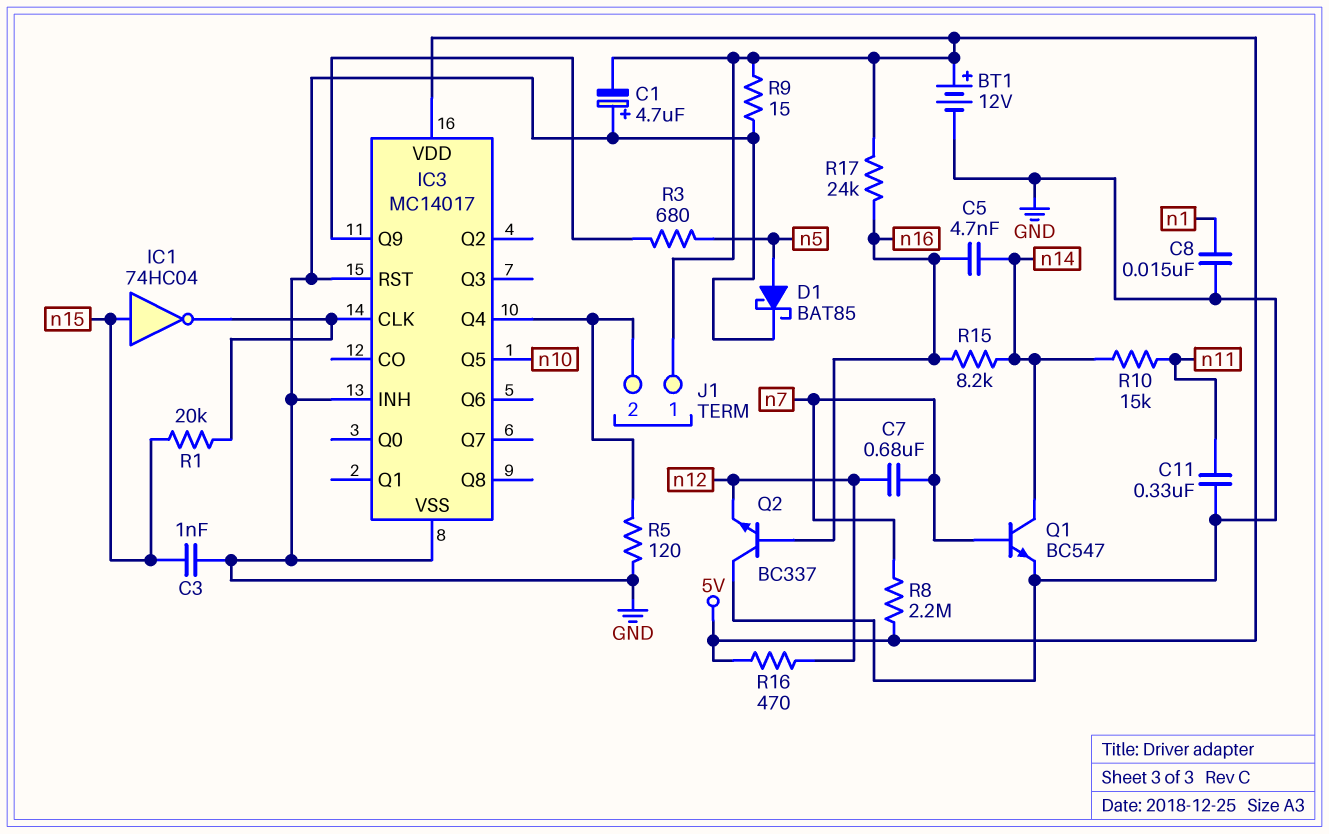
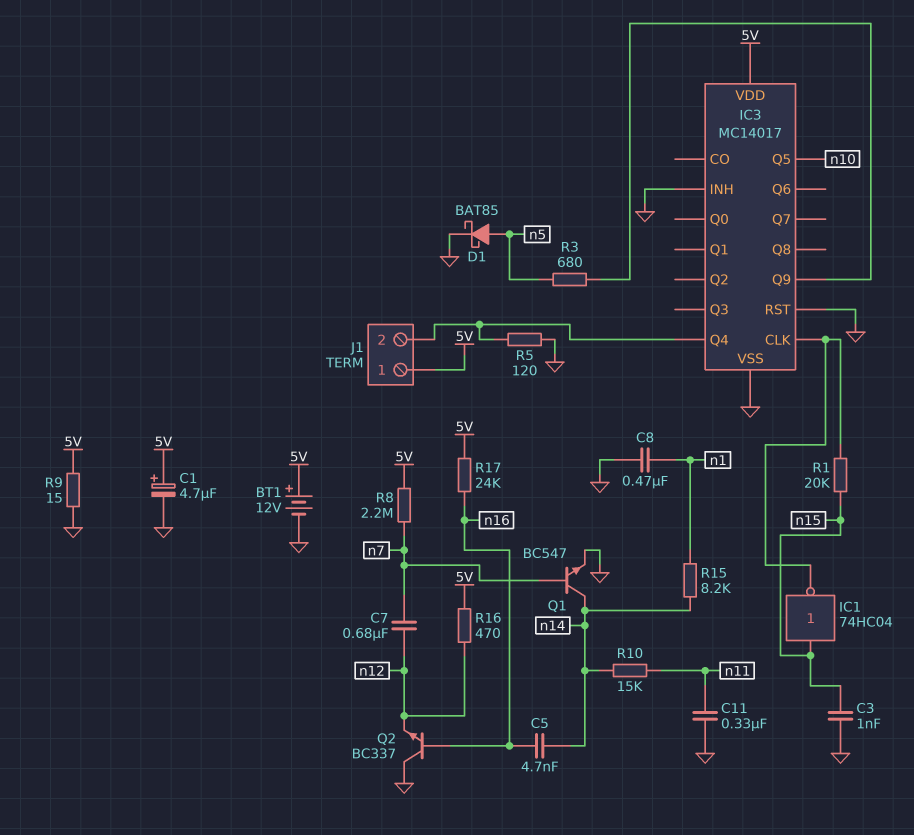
C1: 4.7uF (plus GND, minus 5V) -> 4.7uF (plus 5V, minus GND)
C8: 15nF (GND, n1) -> 470nF (GND, n1)
R15: 8.2k (n14, n16) -> 8.2k (n1, n14)

